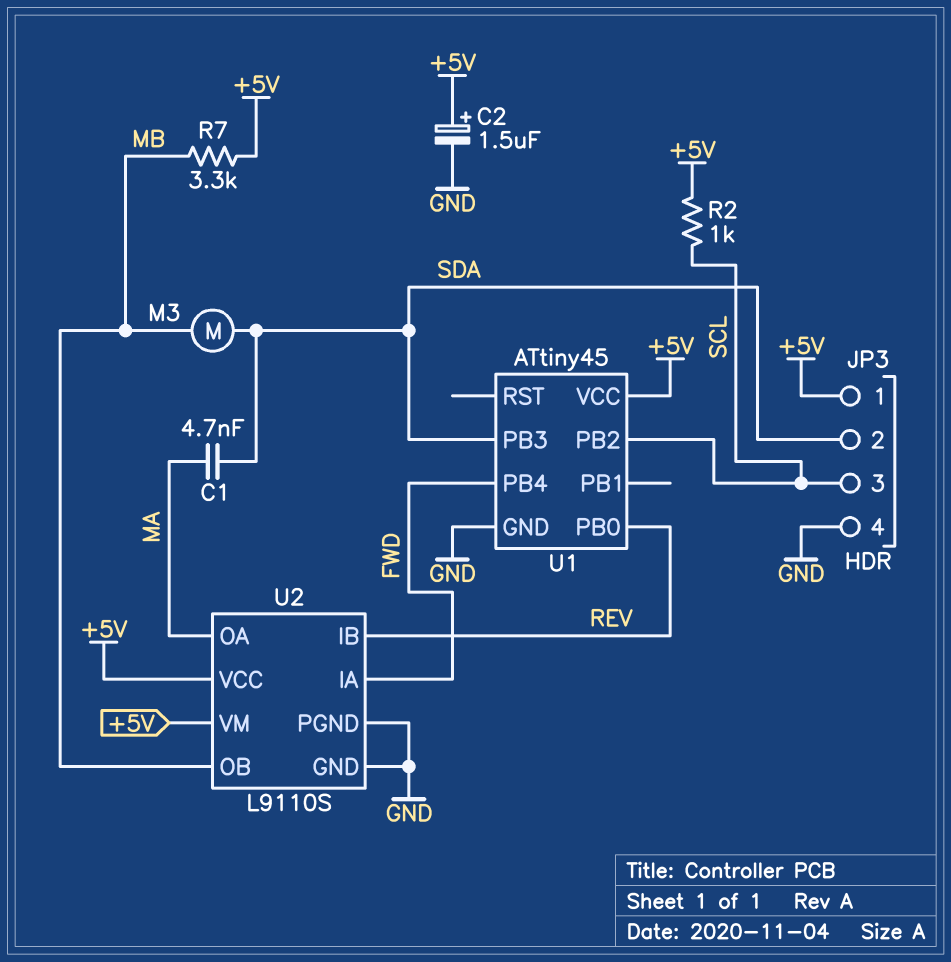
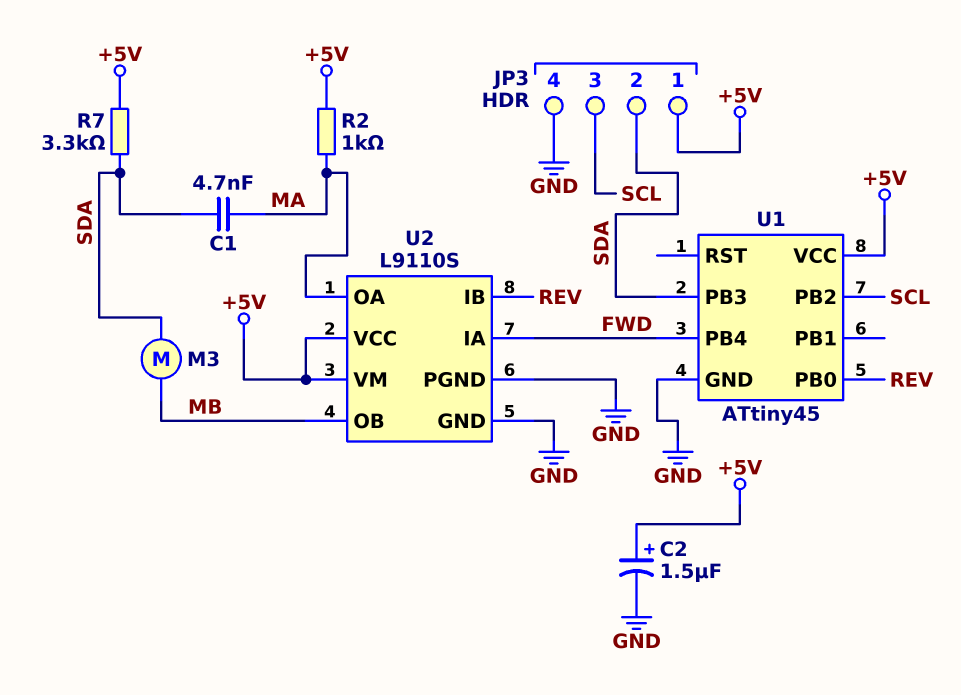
R2: 1k (+5V, SCL) -> 1k (+5V, MA)
R7: 3.3k (+5V, MB) -> 3.3k (+5V, SDA)

